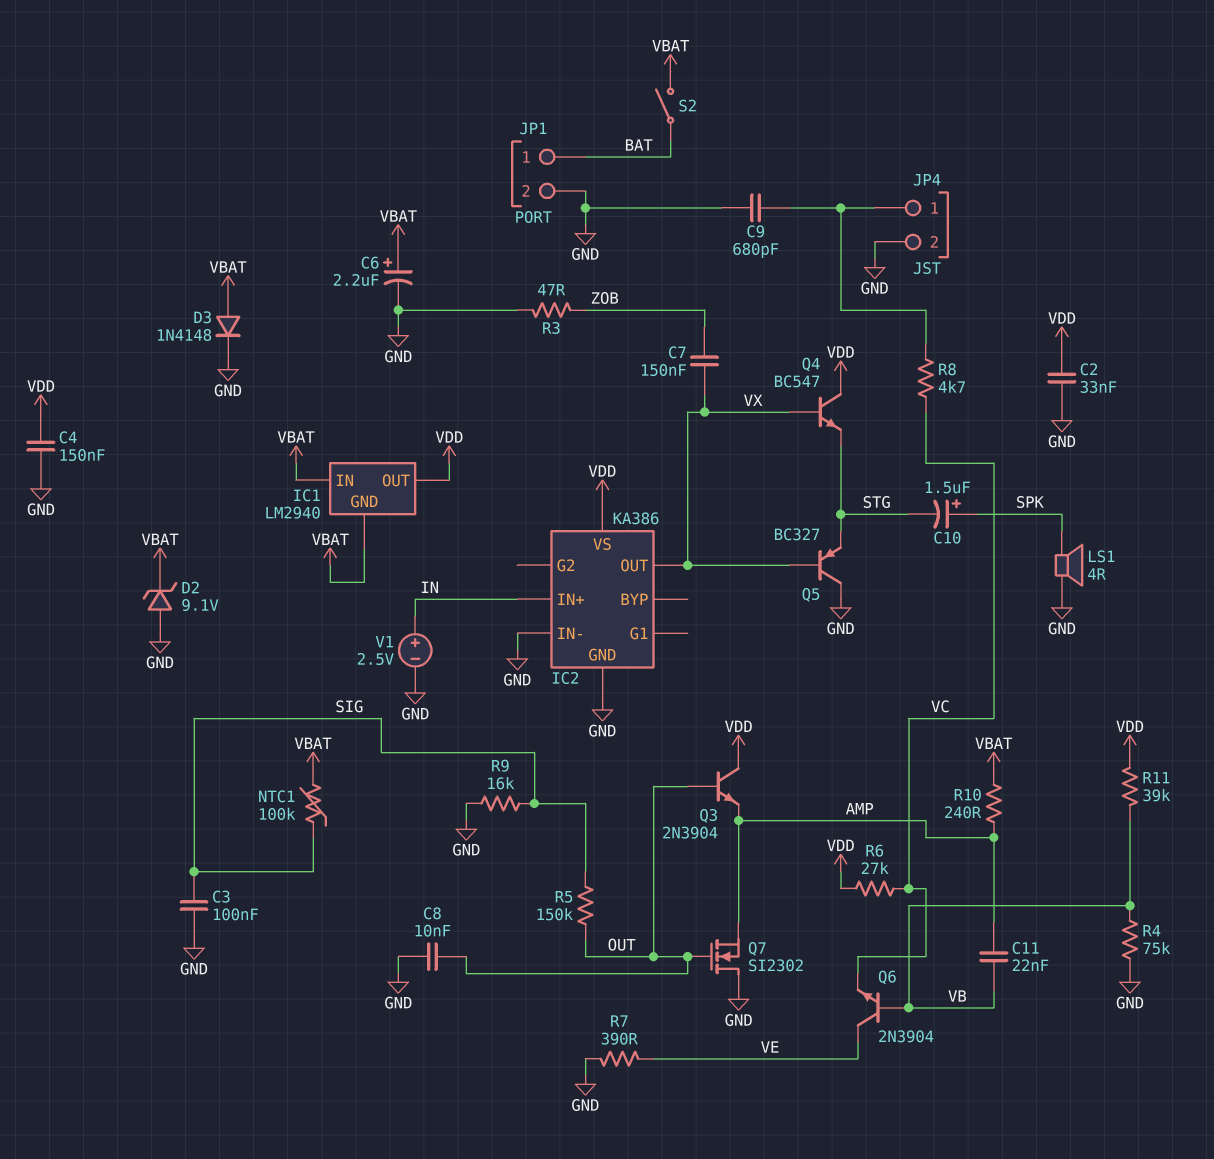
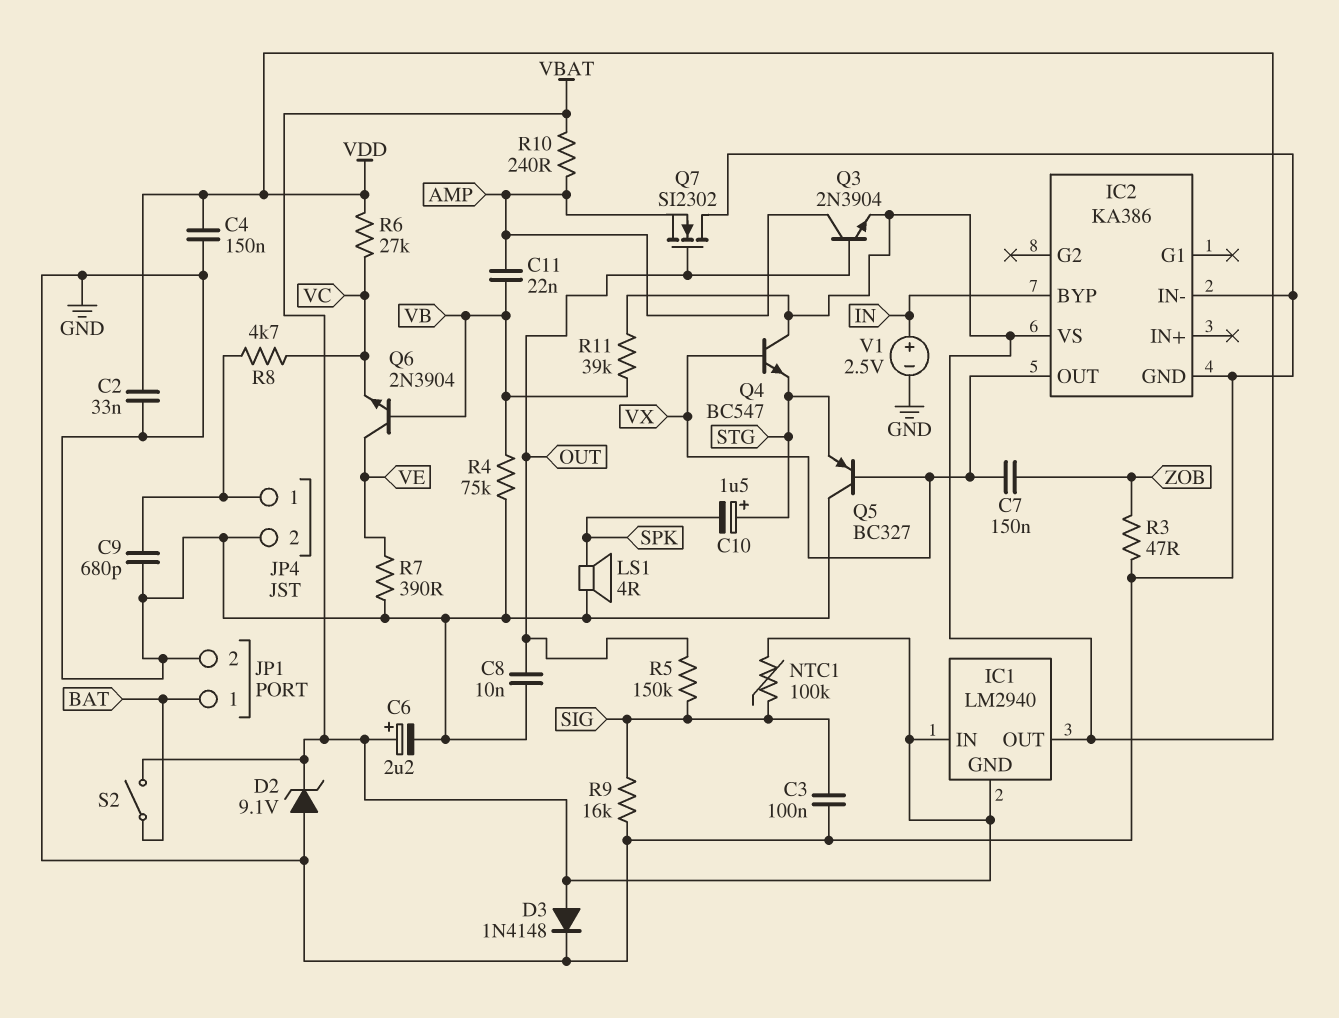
C10: 1.5uF (plus SPK, minus STG) -> 1.5uF (plus STG, minus SPK)
IC2 pin BYP: none -> IN
IC2 pin IN+: IN -> none
Q3: NPN 2N3904 (B OUT, C VDD, E AMP) -> NPN 2N3904 (B OUT, C AMP, E VDD)

